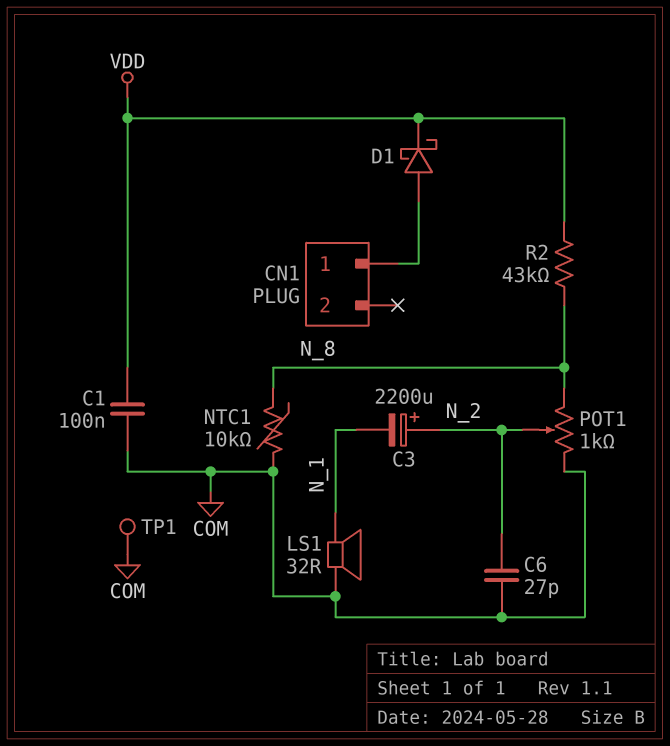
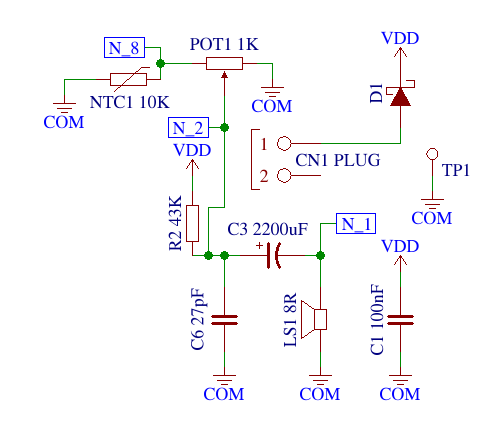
LS1: speaker 32R (COM, N_1) -> speaker 8R (COM, N_1)
R2: 43k (N_8, VDD) -> 43k (N_2, VDD)

